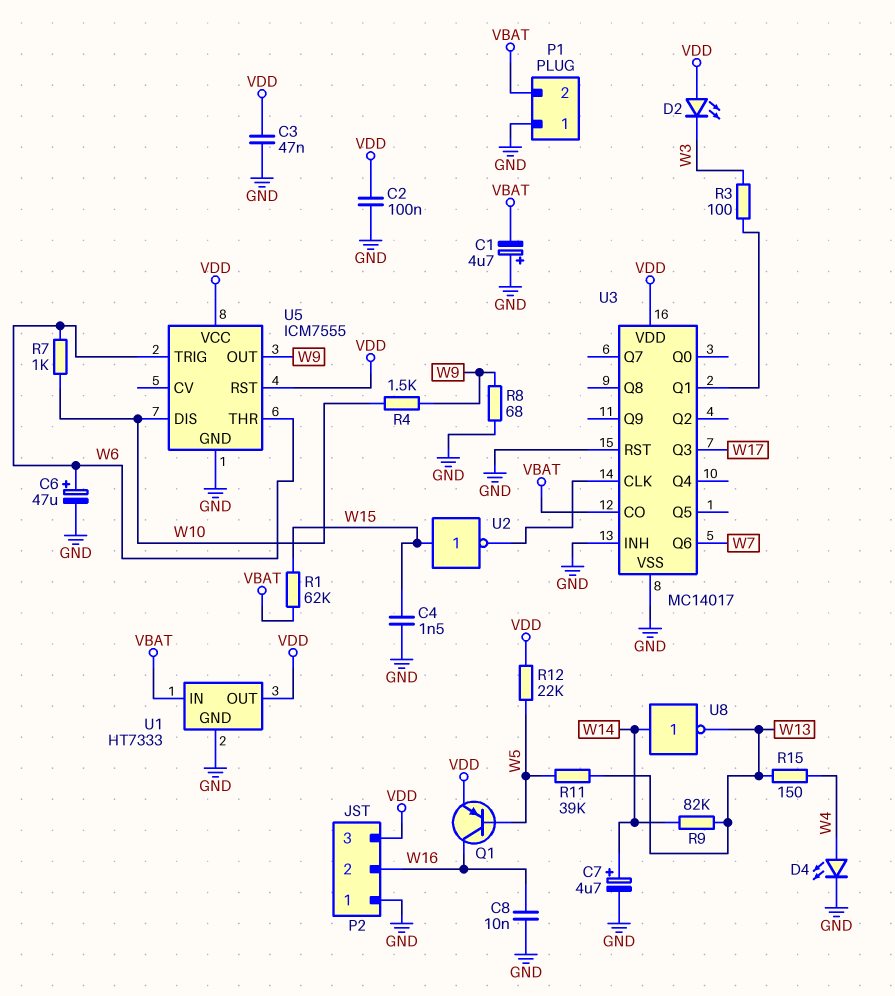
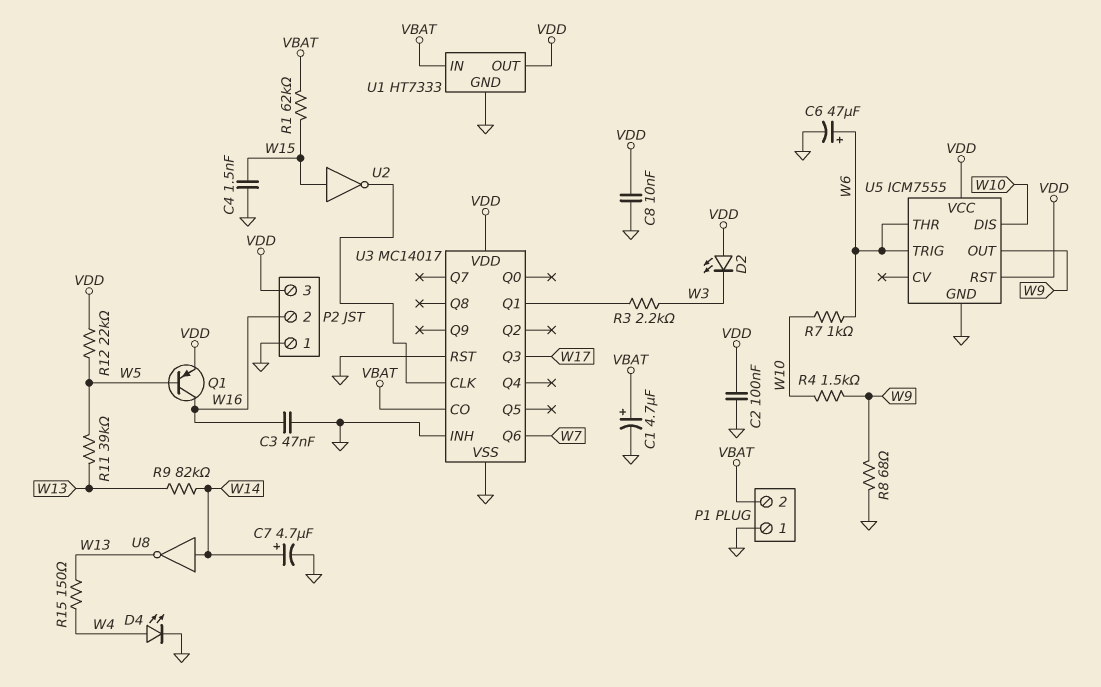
C1: 4.7uF (plus GND, minus VBAT) -> 4.7uF (plus VBAT, minus GND)
C3: 47nF (GND, VDD) -> 47nF (GND, W16)
C8: 10nF (GND, W16) -> 10nF (GND, VDD)
R3: 100 (U3/Q1, W3) -> 2.2k (U3/Q1, W3)

